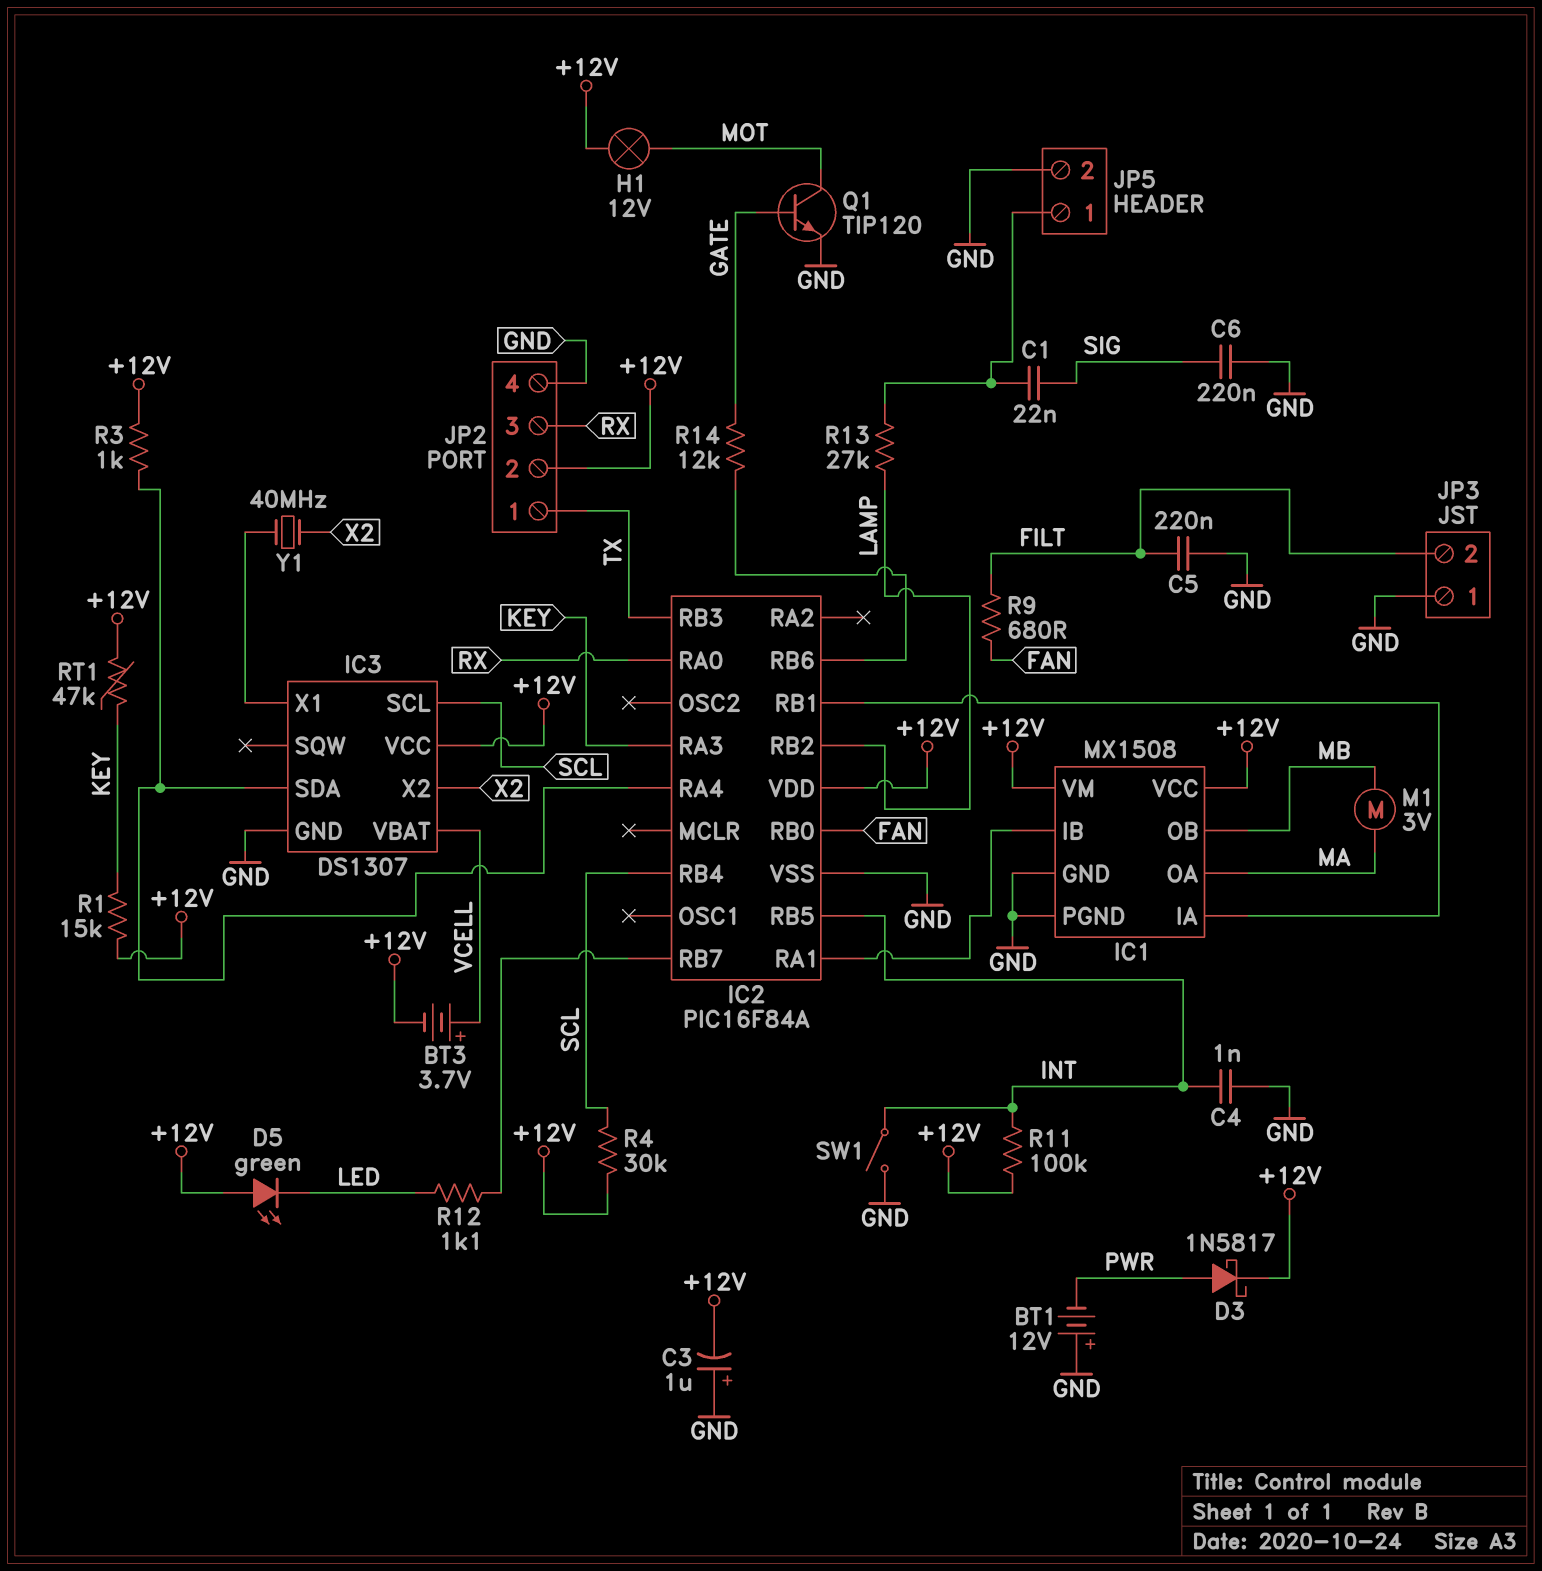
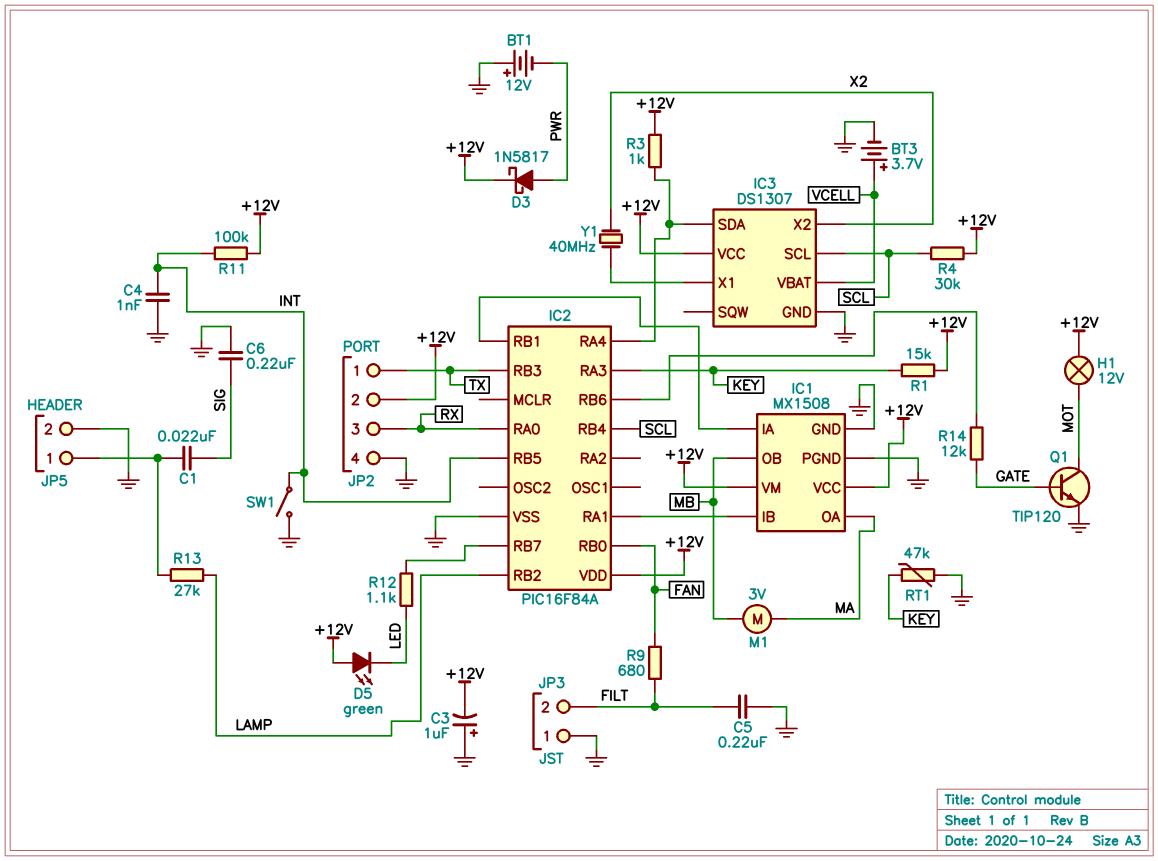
BT3: 3.7V (plus VCELL, minus +12V) -> 3.7V (plus VCELL, minus GND)
RT1: 47k (+12V, KEY) -> 47k (GND, KEY)

